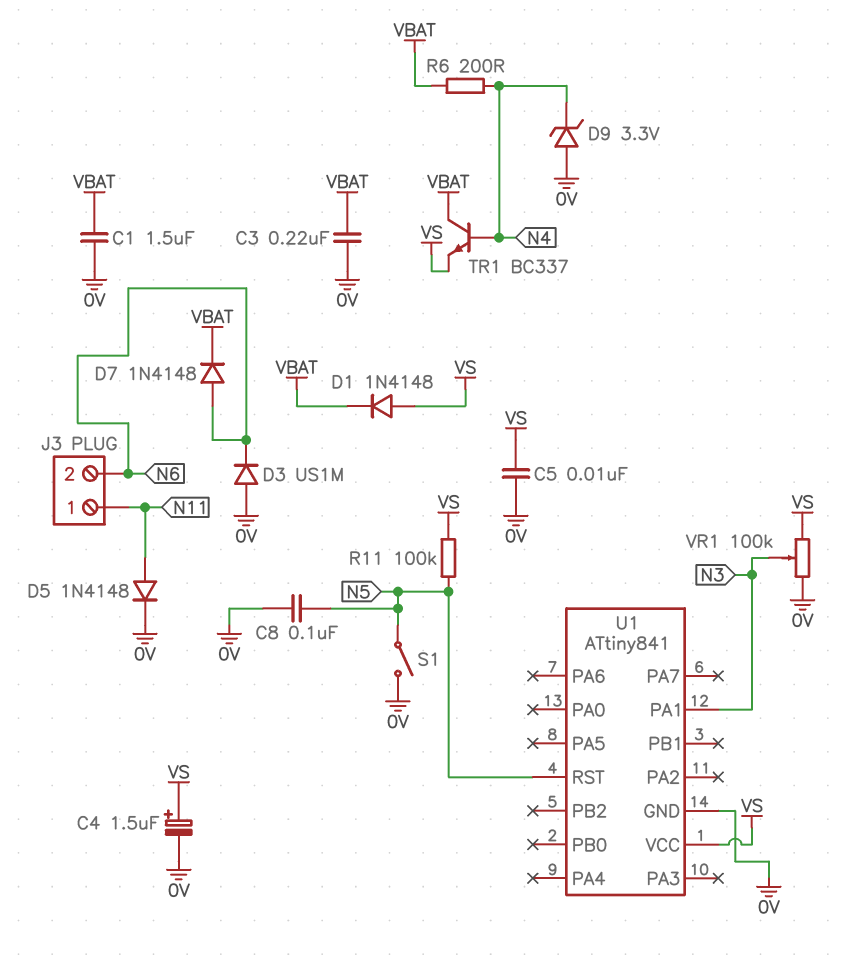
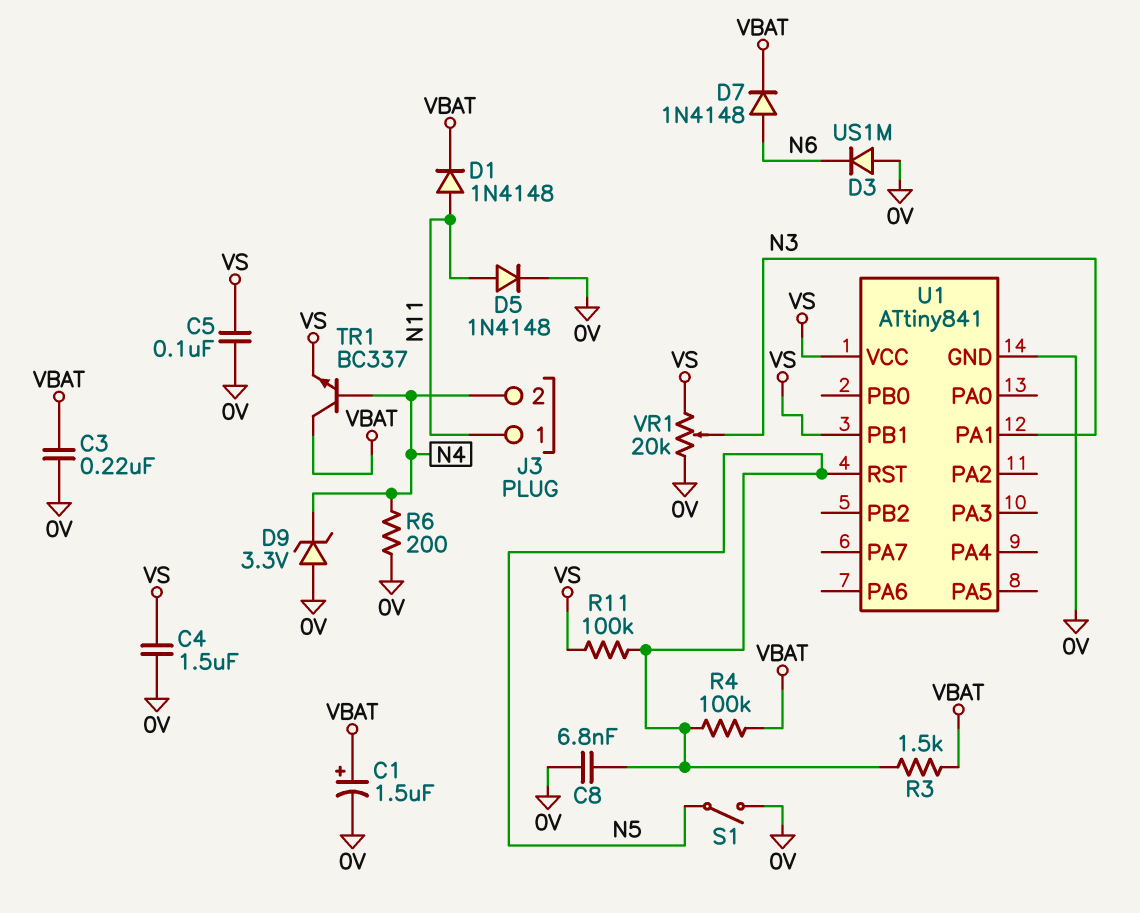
C1: 1.5uF (0V, VBAT) -> 1.5uF (plus VBAT, minus 0V)
C4: 1.5uF (plus VS, minus 0V) -> 1.5uF (0V, VS)
C5: 10nF (0V, VS) -> 100nF (0V, VS)
C8: 100nF (0V, N5) -> 6.8nF (0V, N5)
D1: diode 1N4148 (A VS, K VBAT) -> diode 1N4148 (A N11, K VBAT)
J3 pin 2: N6 -> N4
R3: none -> 1.5k (N5, VBAT)
R4: none -> 100k (N5, VBAT)
R6: 200 (N4, VBAT) -> 200 (0V, N4)
U1 pin PB1: none -> VS
VR1: 100k (0V, VS, wiper N3) -> 20k (0V, VS, wiper N3)

